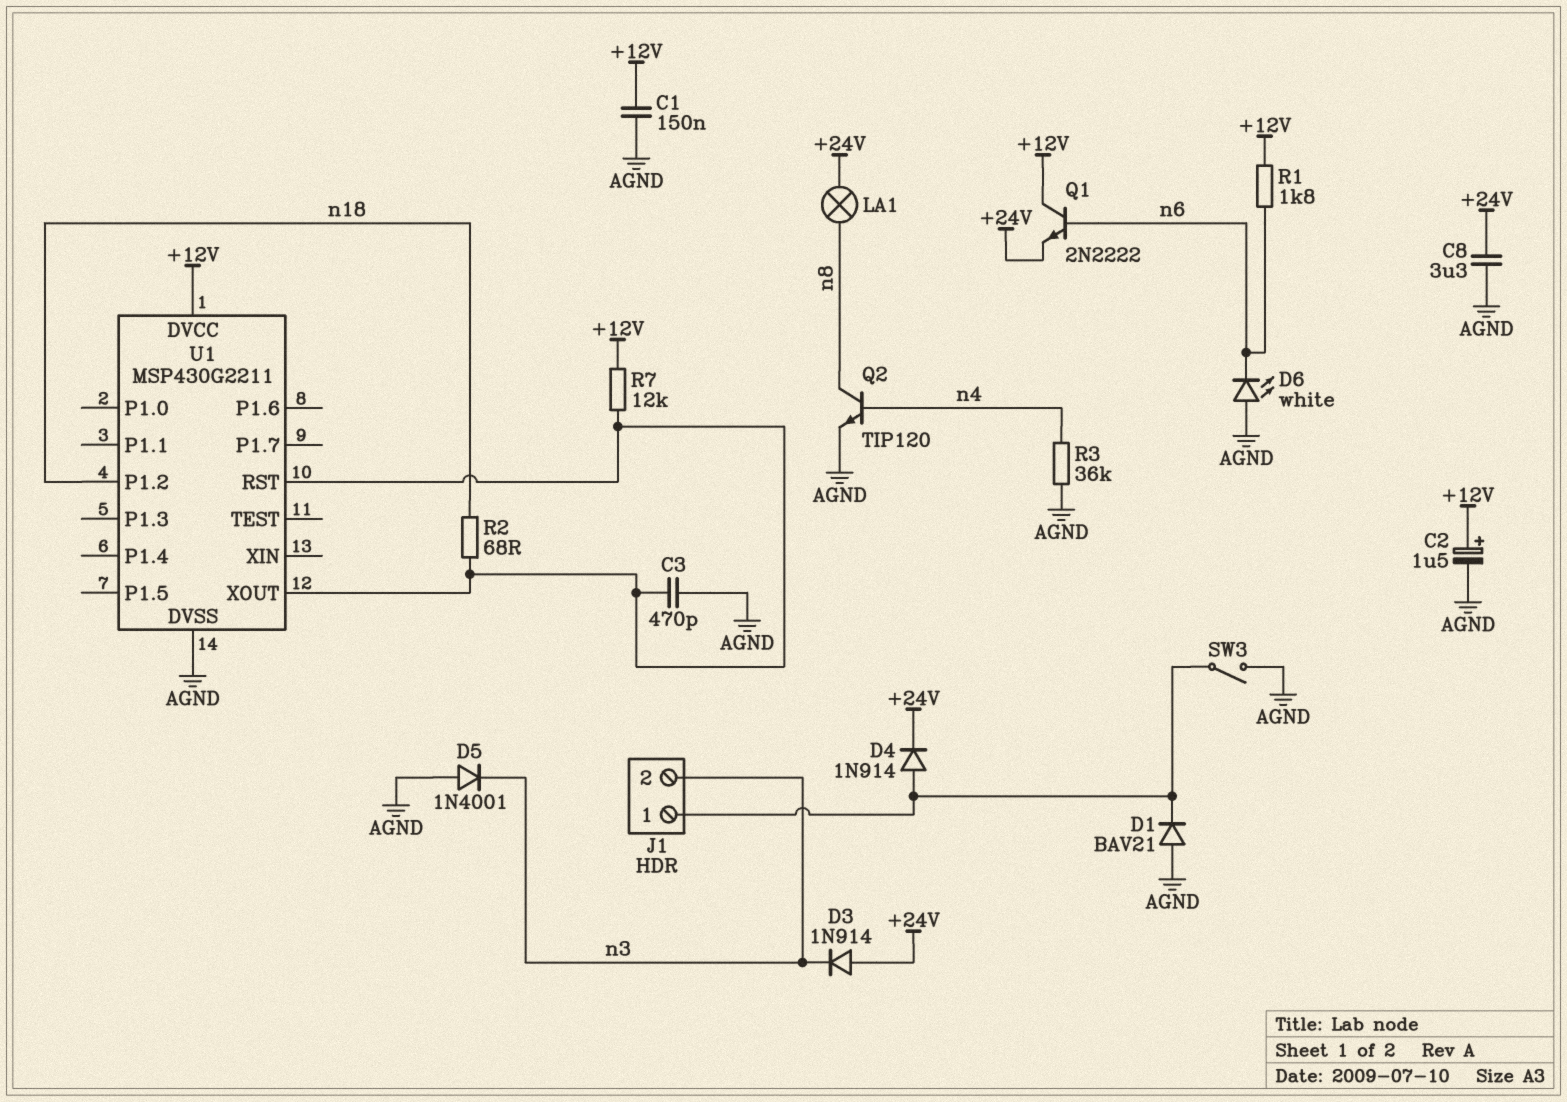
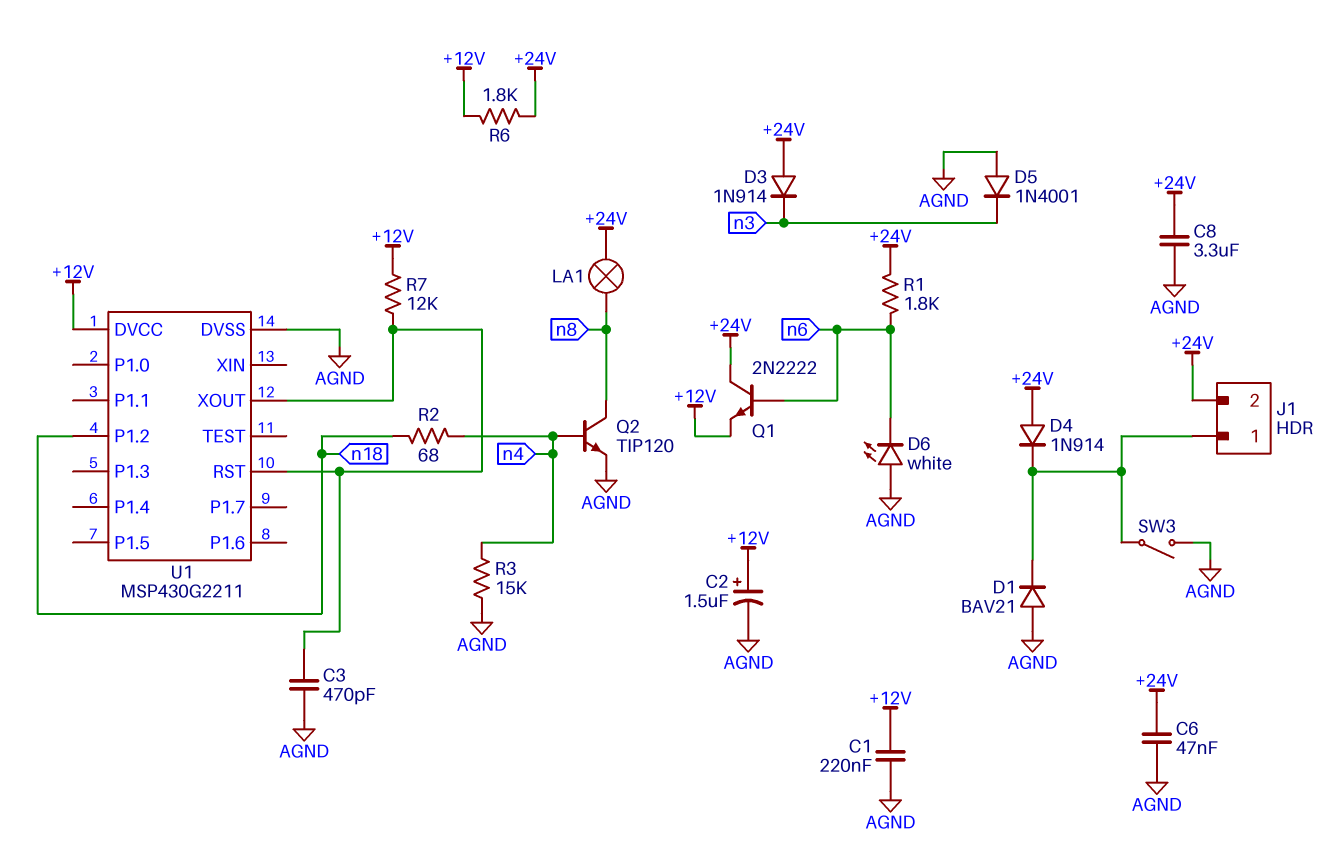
C1: 150nF (+12V, AGND) -> 220nF (+12V, AGND)
C6: none -> 47nF (+24V, AGND)
D4: diode 1N914 (A J1/1, K +24V) -> diode 1N914 (A +24V, K J1/1)
J1 pin 2: n3 -> +24V
Q1: NPN 2N2222 (B n6, C +12V, E +24V) -> NPN 2N2222 (B n6, C +24V, E +12V)
R1: 1.8k (+12V, n6) -> 1.8k (+24V, n6)
R2: 68 (U1/RST, n18) -> 68 (n4, n18)
R3: 36k (AGND, n4) -> 15k (AGND, n4)
R6: none -> 1.8k (+12V, +24V)

